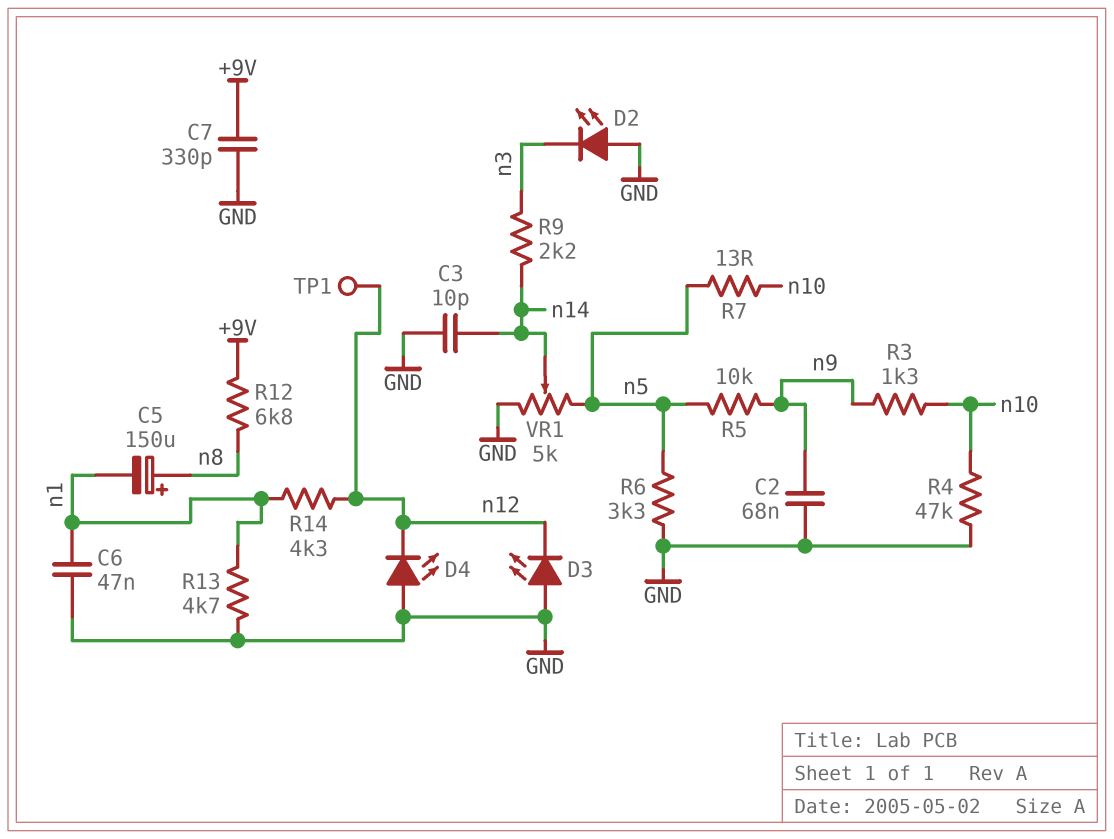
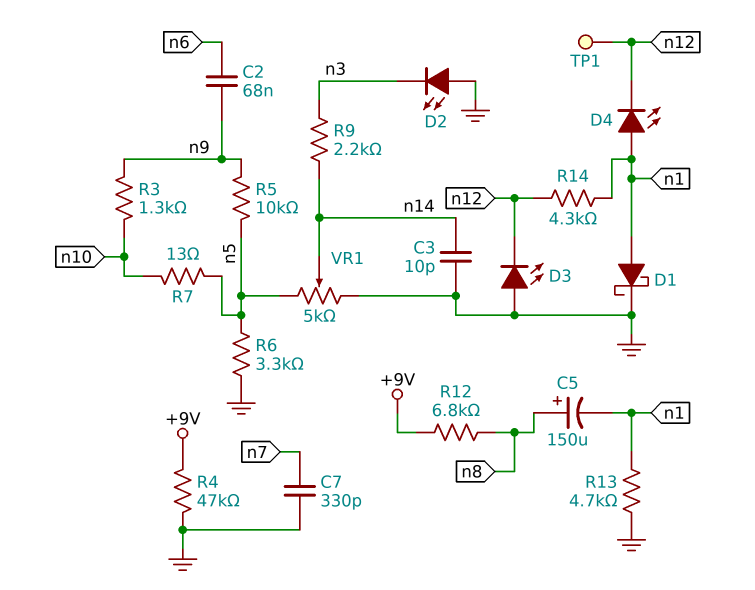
C2: 68nF (GND, n9) -> 68nF (n6, n9)
C6: 47nF (GND, n1) -> none
C7: 330pF (+9V, GND) -> 330pF (GND, n7)
D1: none -> schottky (A n1, K GND)
D4: LED (A GND, K n12) -> LED (A n1, K n12)
R4: 47k (GND, n10) -> 47k (+9V, GND)

